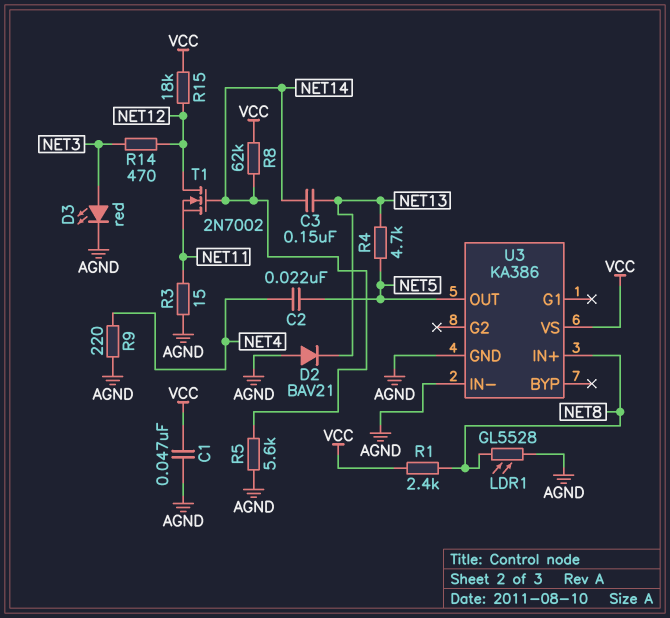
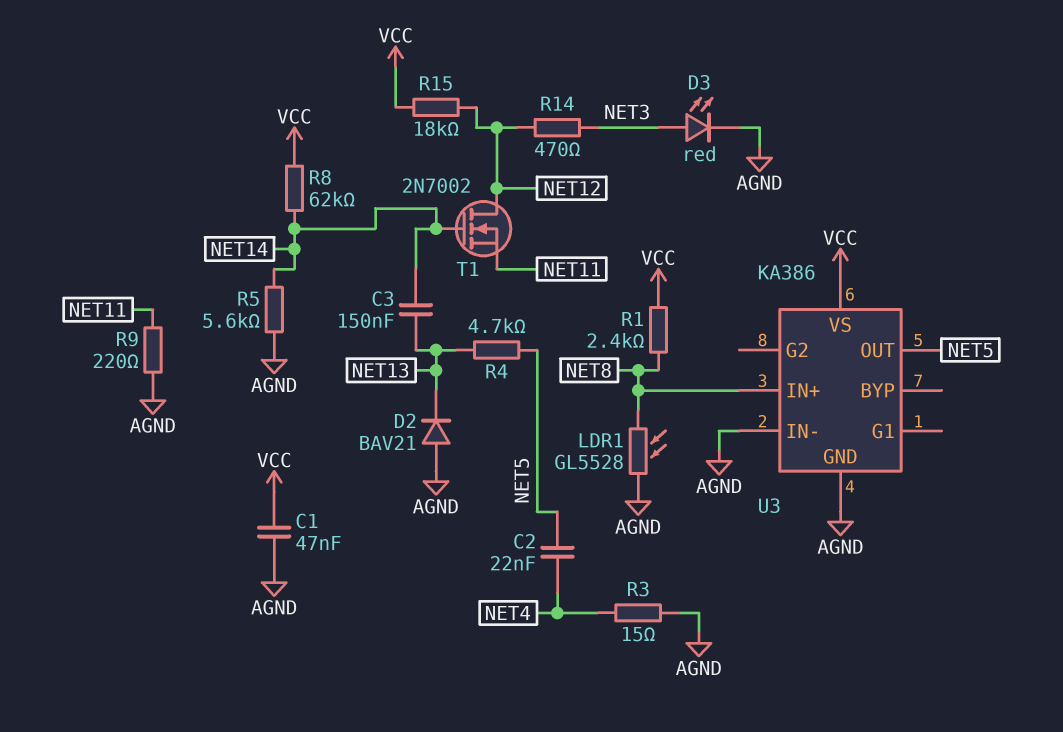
R3: 15 (AGND, NET11) -> 15 (AGND, NET4)
R9: 220 (AGND, NET4) -> 220 (AGND, NET11)

